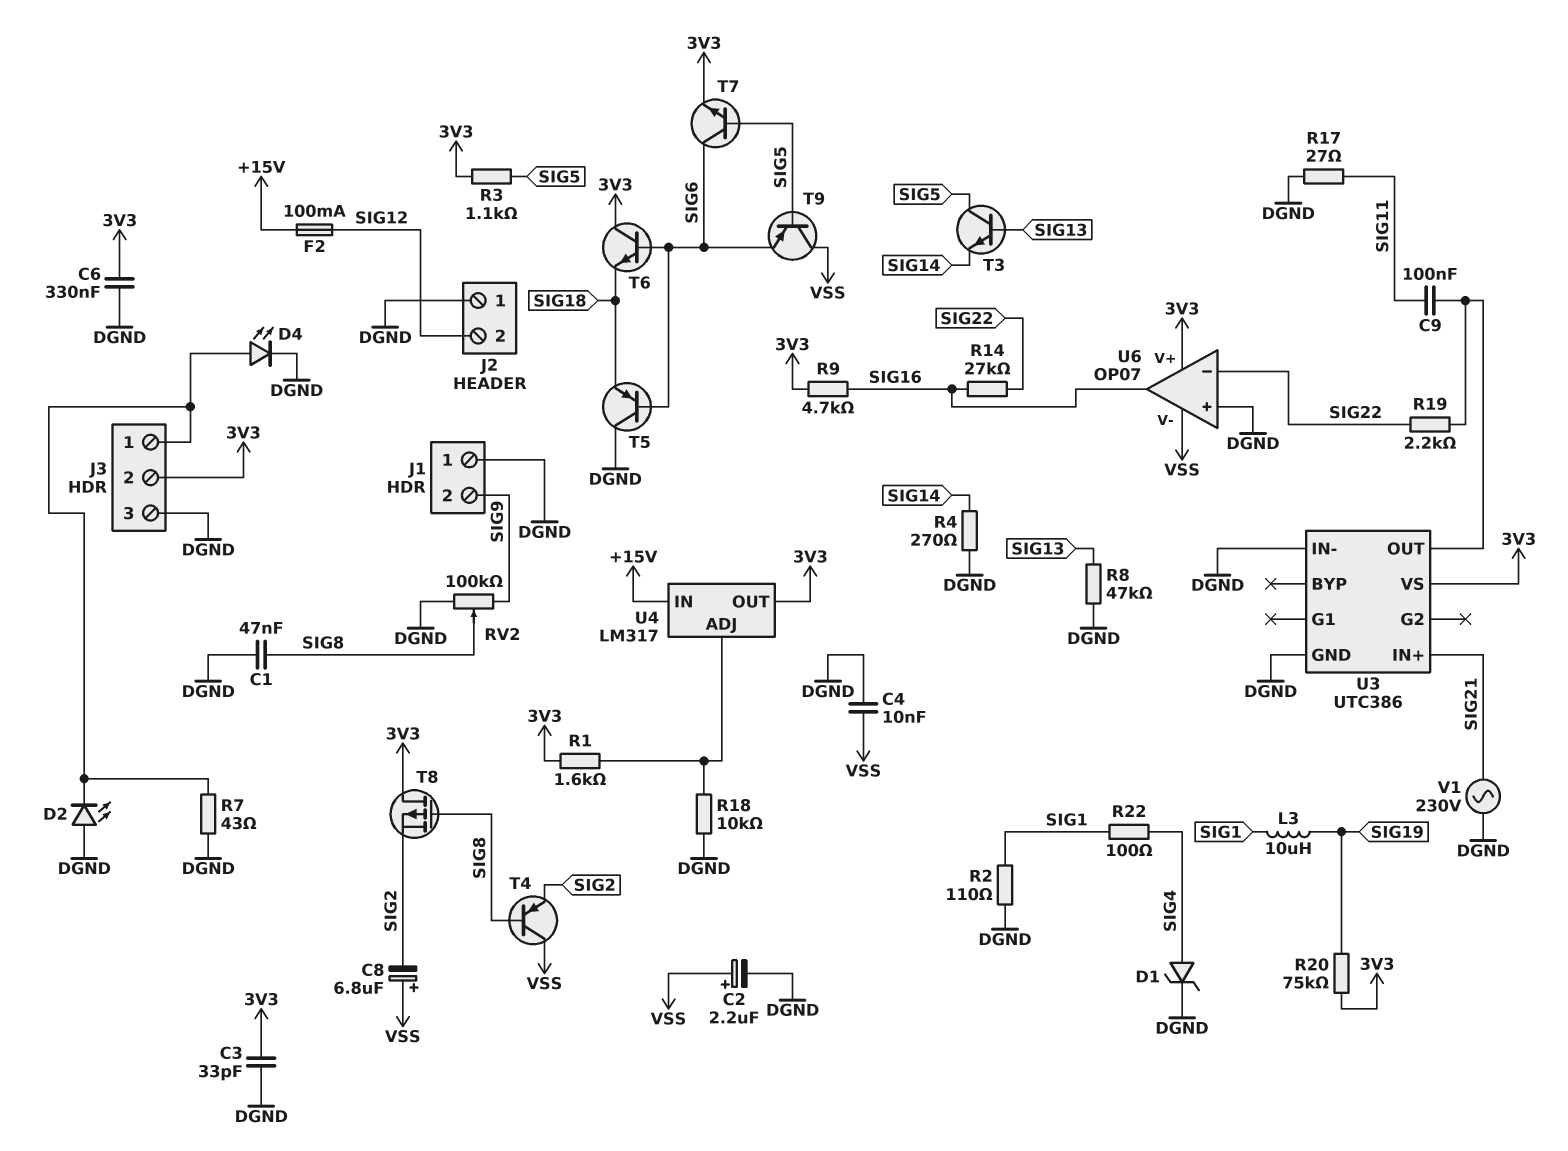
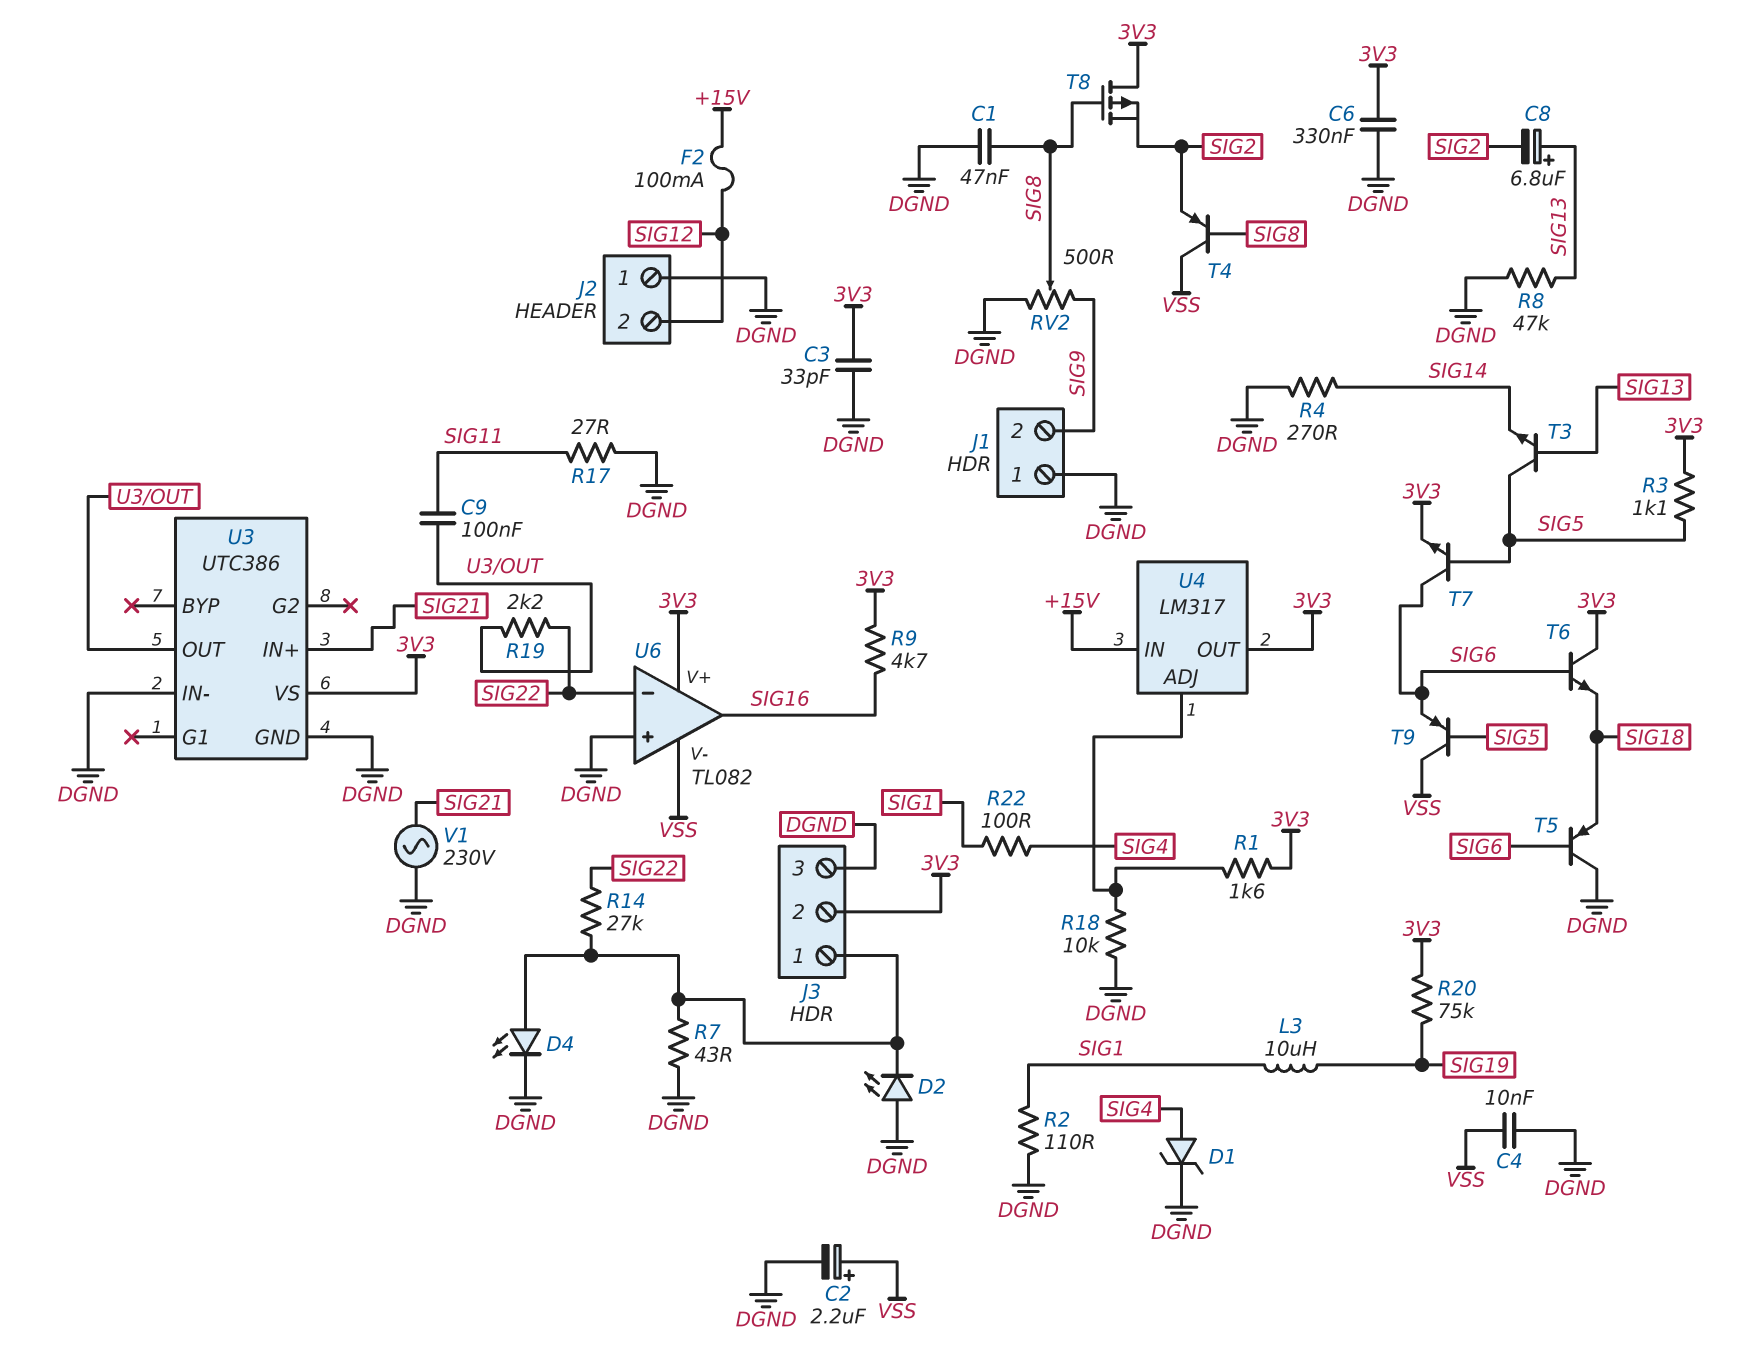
C8: 6.8uF (plus VSS, minus SIG2) -> 6.8uF (plus SIG13, minus SIG2)
R14: 27k (SIG16, SIG22) -> 27k (J3/1, SIG22)
RV2: 100k (DGND, SIG9, wiper SIG8) -> 500 (DGND, SIG9, wiper SIG8)
U6: OP07 -> TL082

